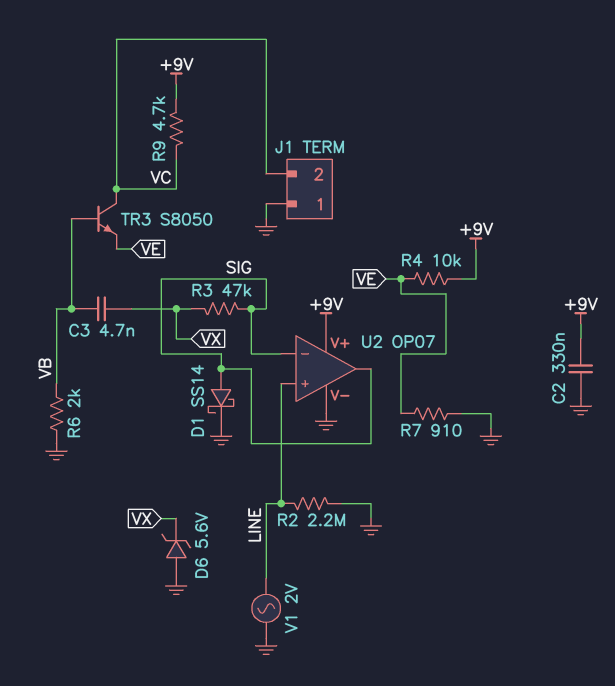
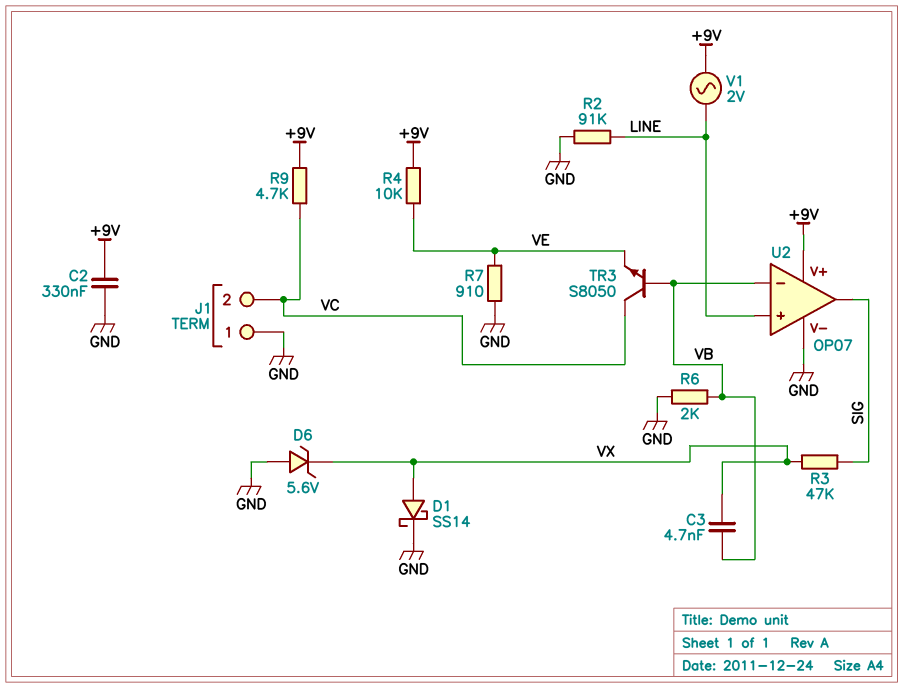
D1: schottky SS14 (A SIG, K GND) -> schottky SS14 (A VX, K GND)
R2: 2.2M (GND, LINE) -> 91k (GND, LINE)
U2 pin in-: SIG -> VB
V1: AC 2V (GND, LINE) -> AC 2V (+9V, LINE)

